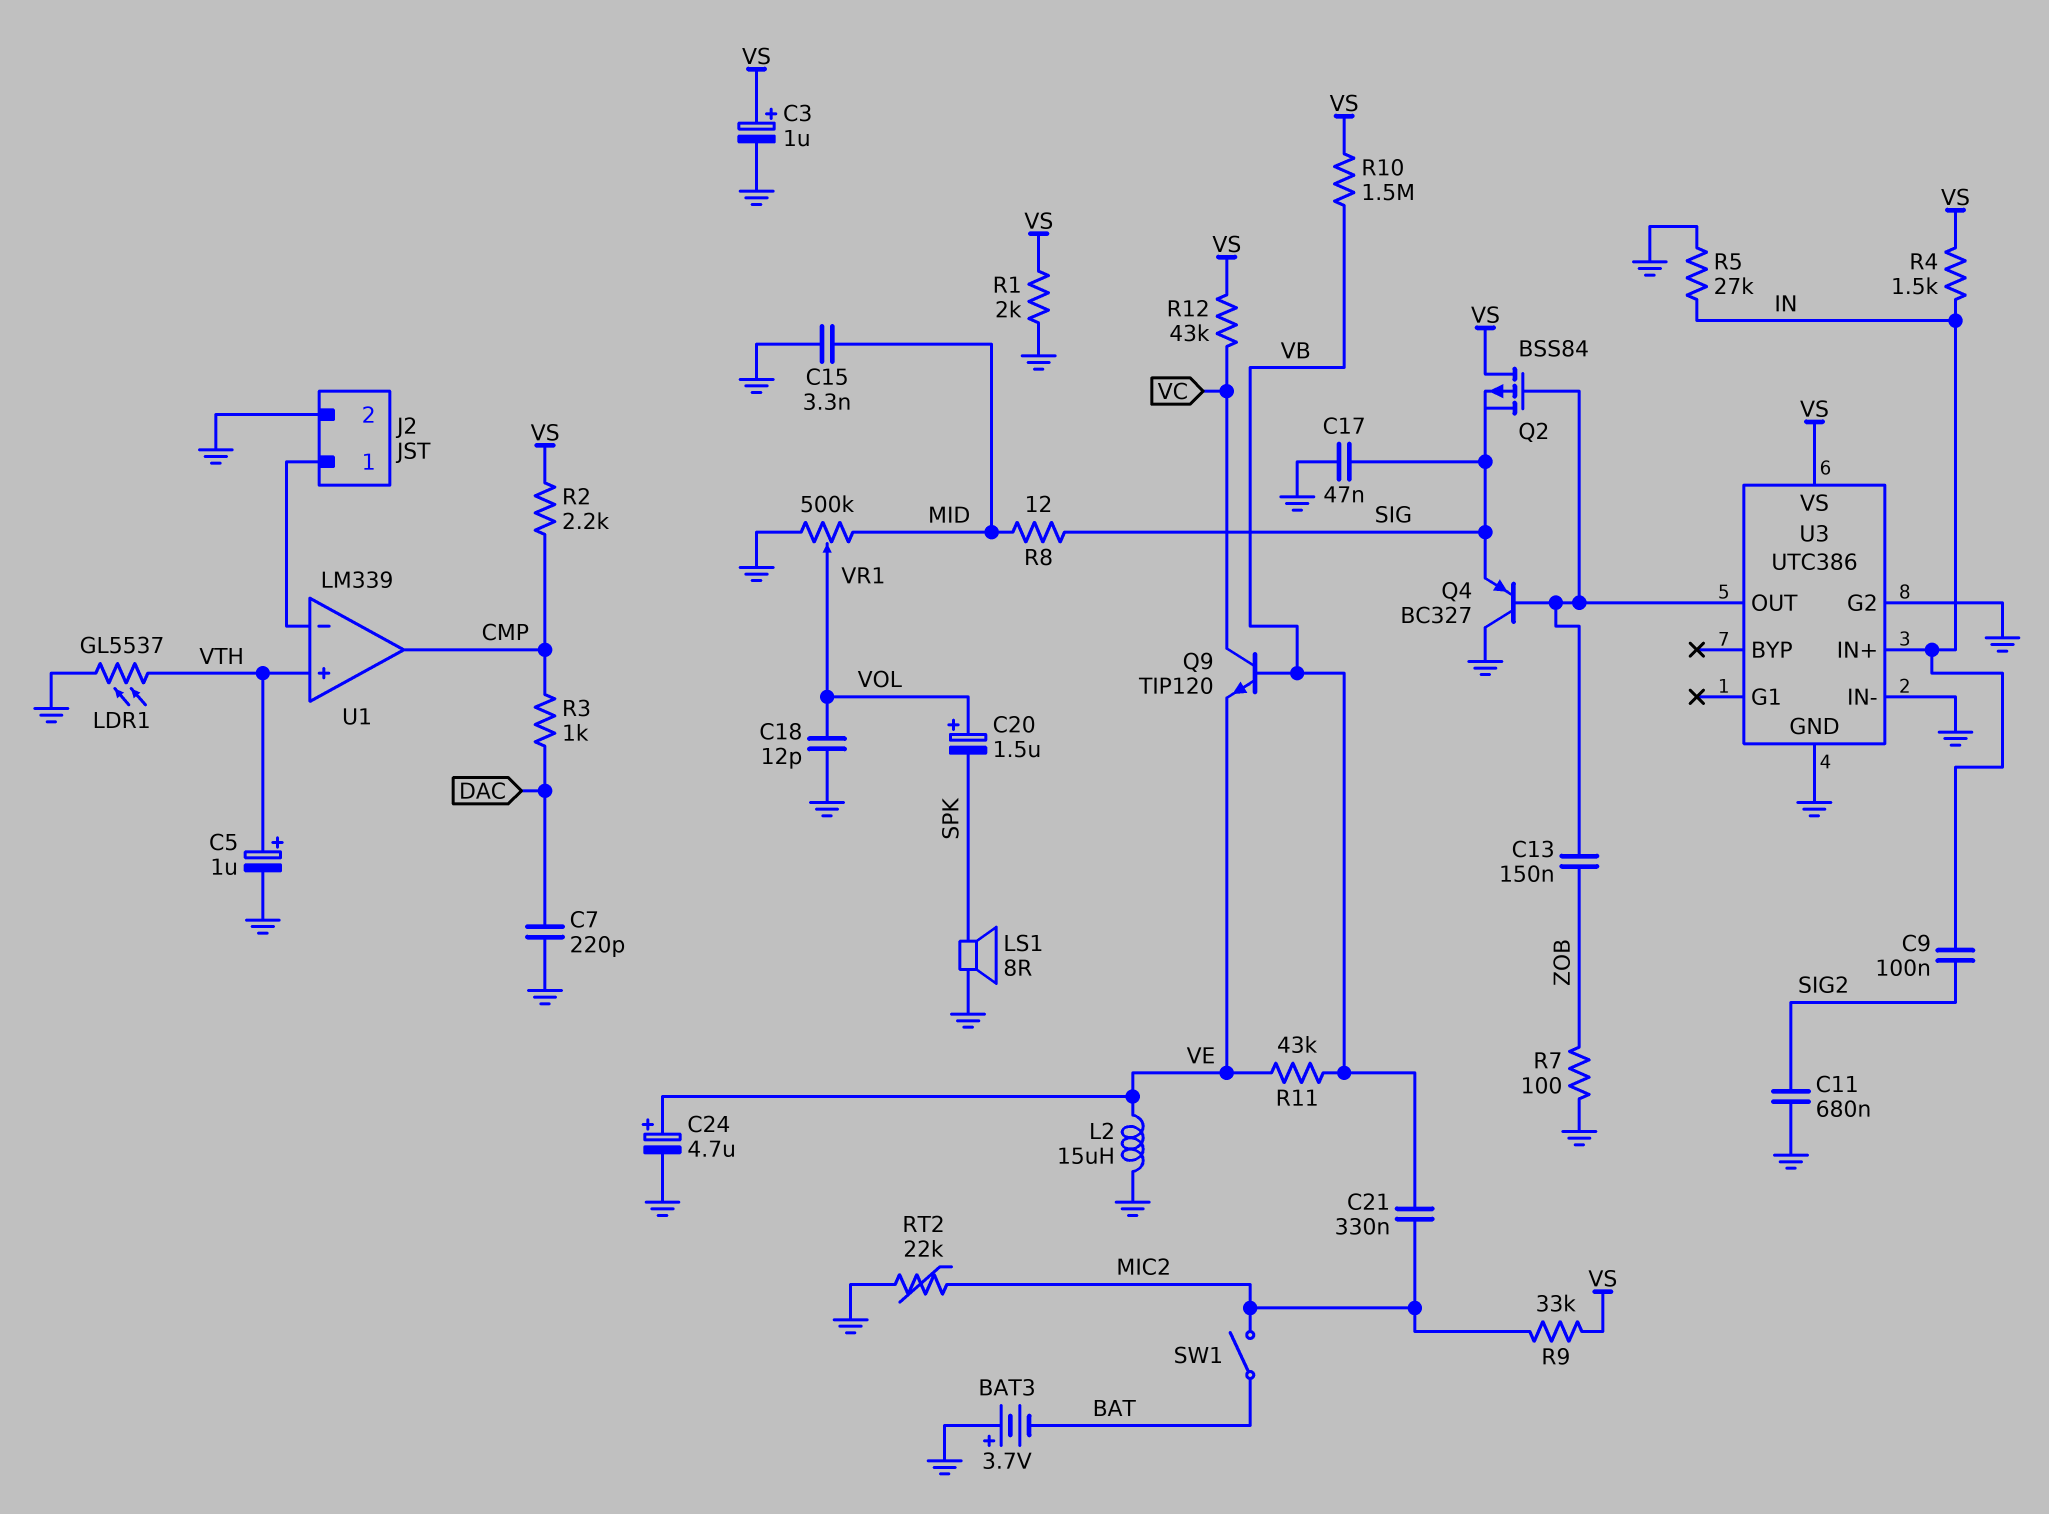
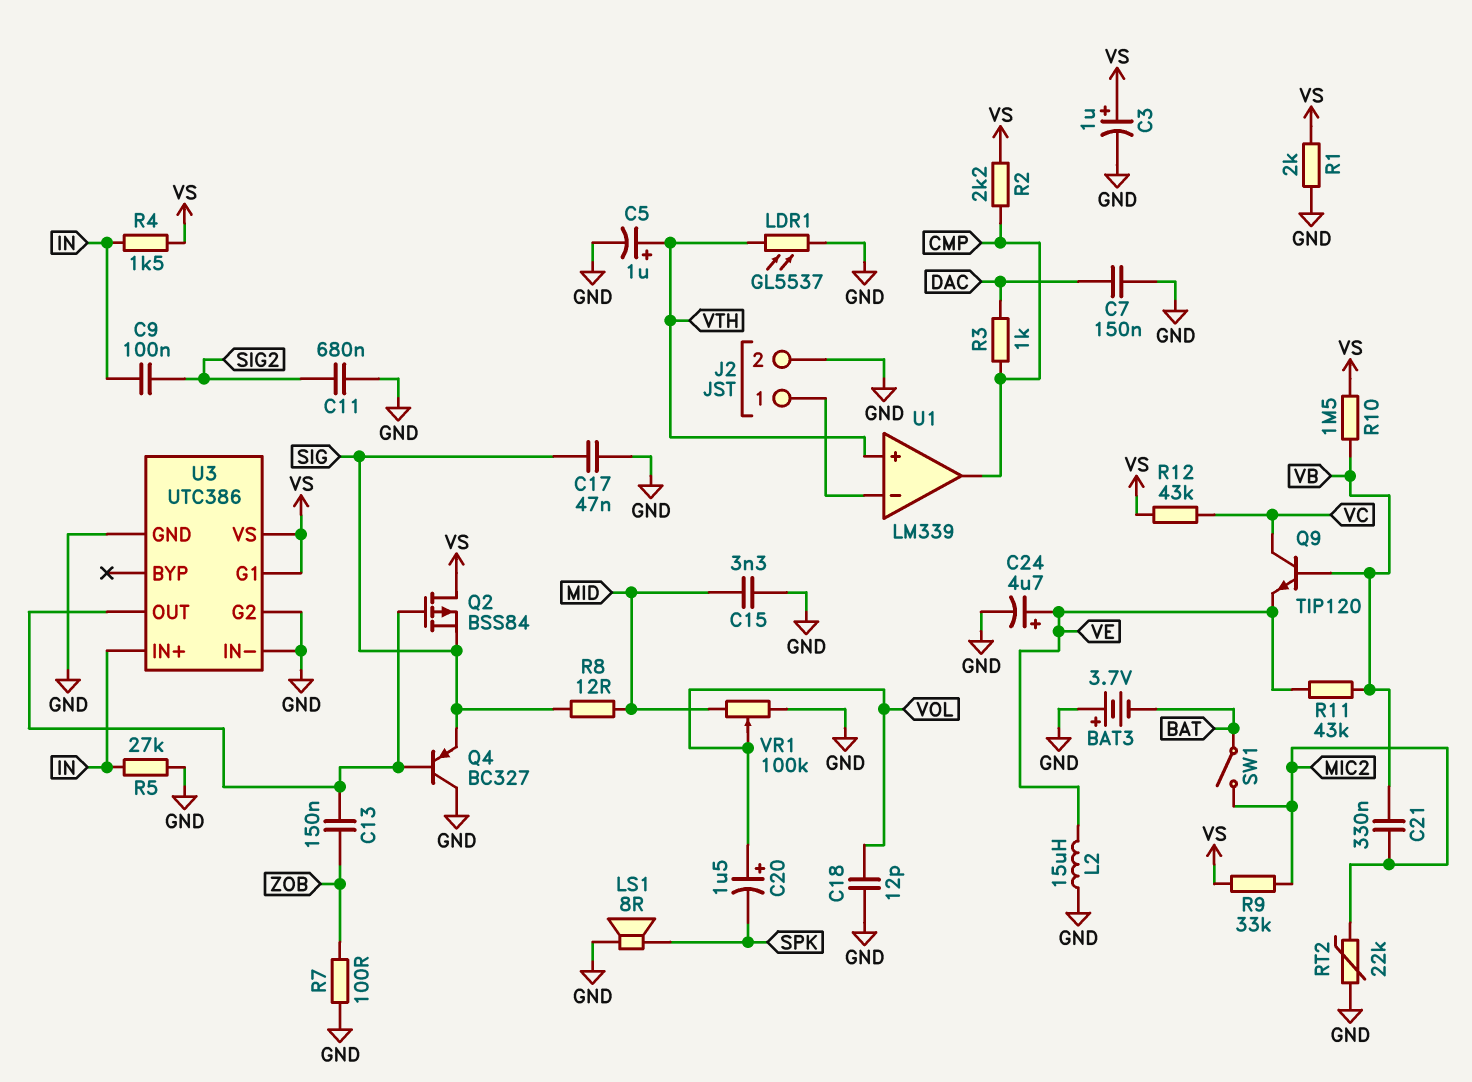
C7: 220pF (DAC, GND) -> 150nF (DAC, GND)
U3 pin G1: none -> VS
VR1: 500k (GND, MID, wiper VOL) -> 100k (GND, MID, wiper VOL)

